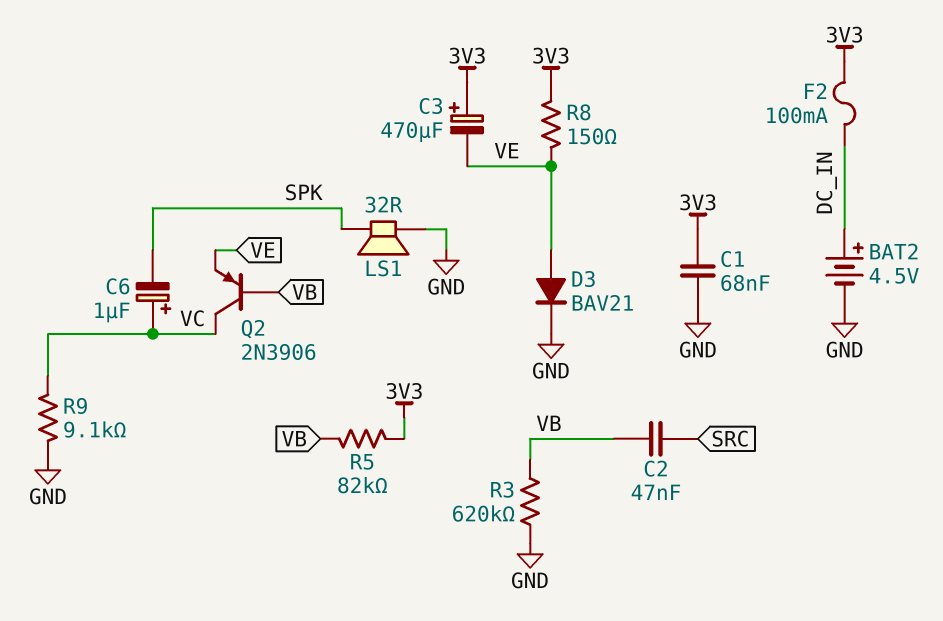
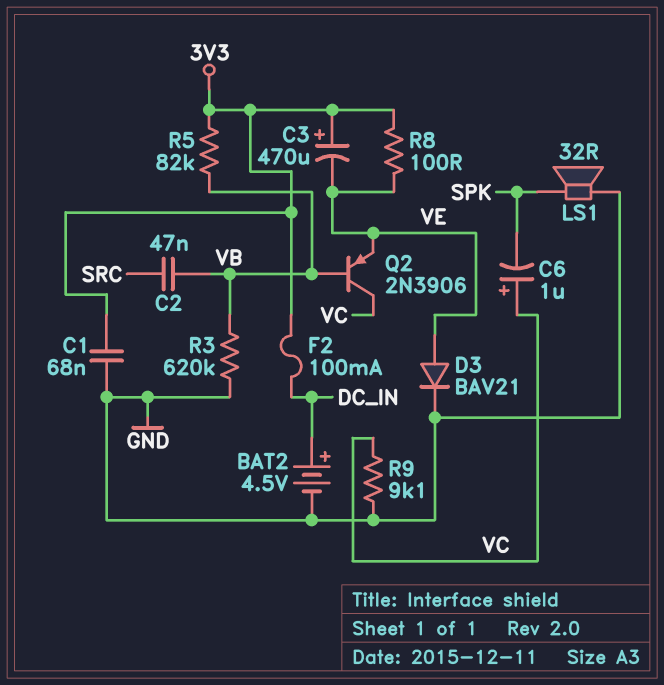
R8: 150 (3V3, VE) -> 100 (3V3, VE)

